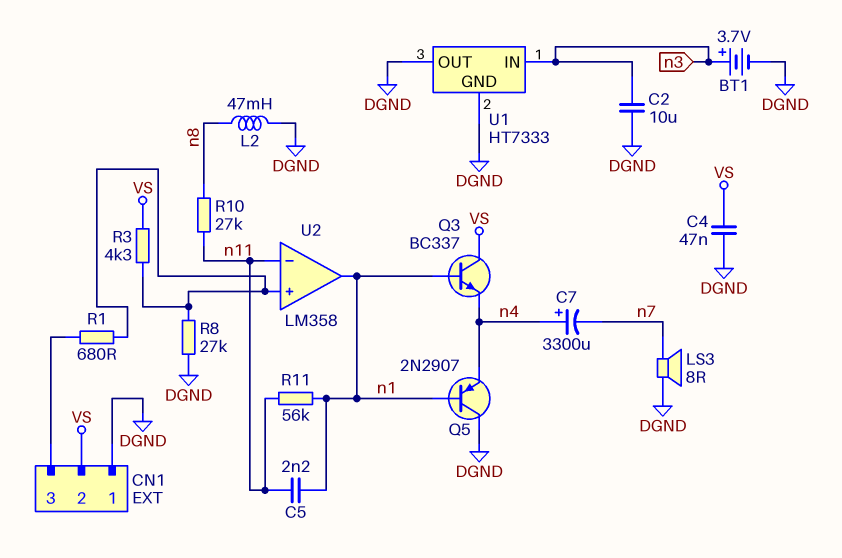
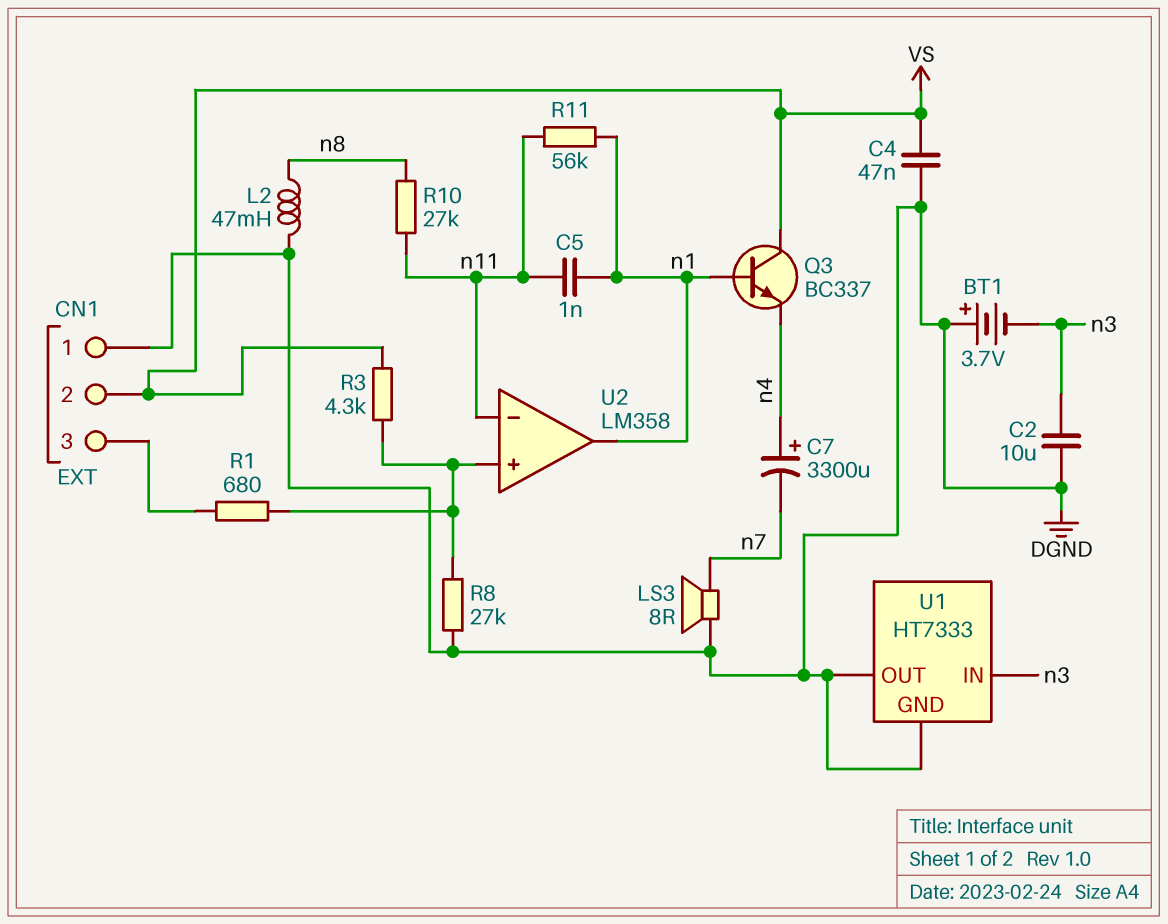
BT1: 3.7V (plus n3, minus DGND) -> 3.7V (plus DGND, minus n3)
C5: 2.2nF (n1, n11) -> 1nF (n1, n11)
Q5: PNP 2N2907 (B n1, C DGND, E n4) -> none

